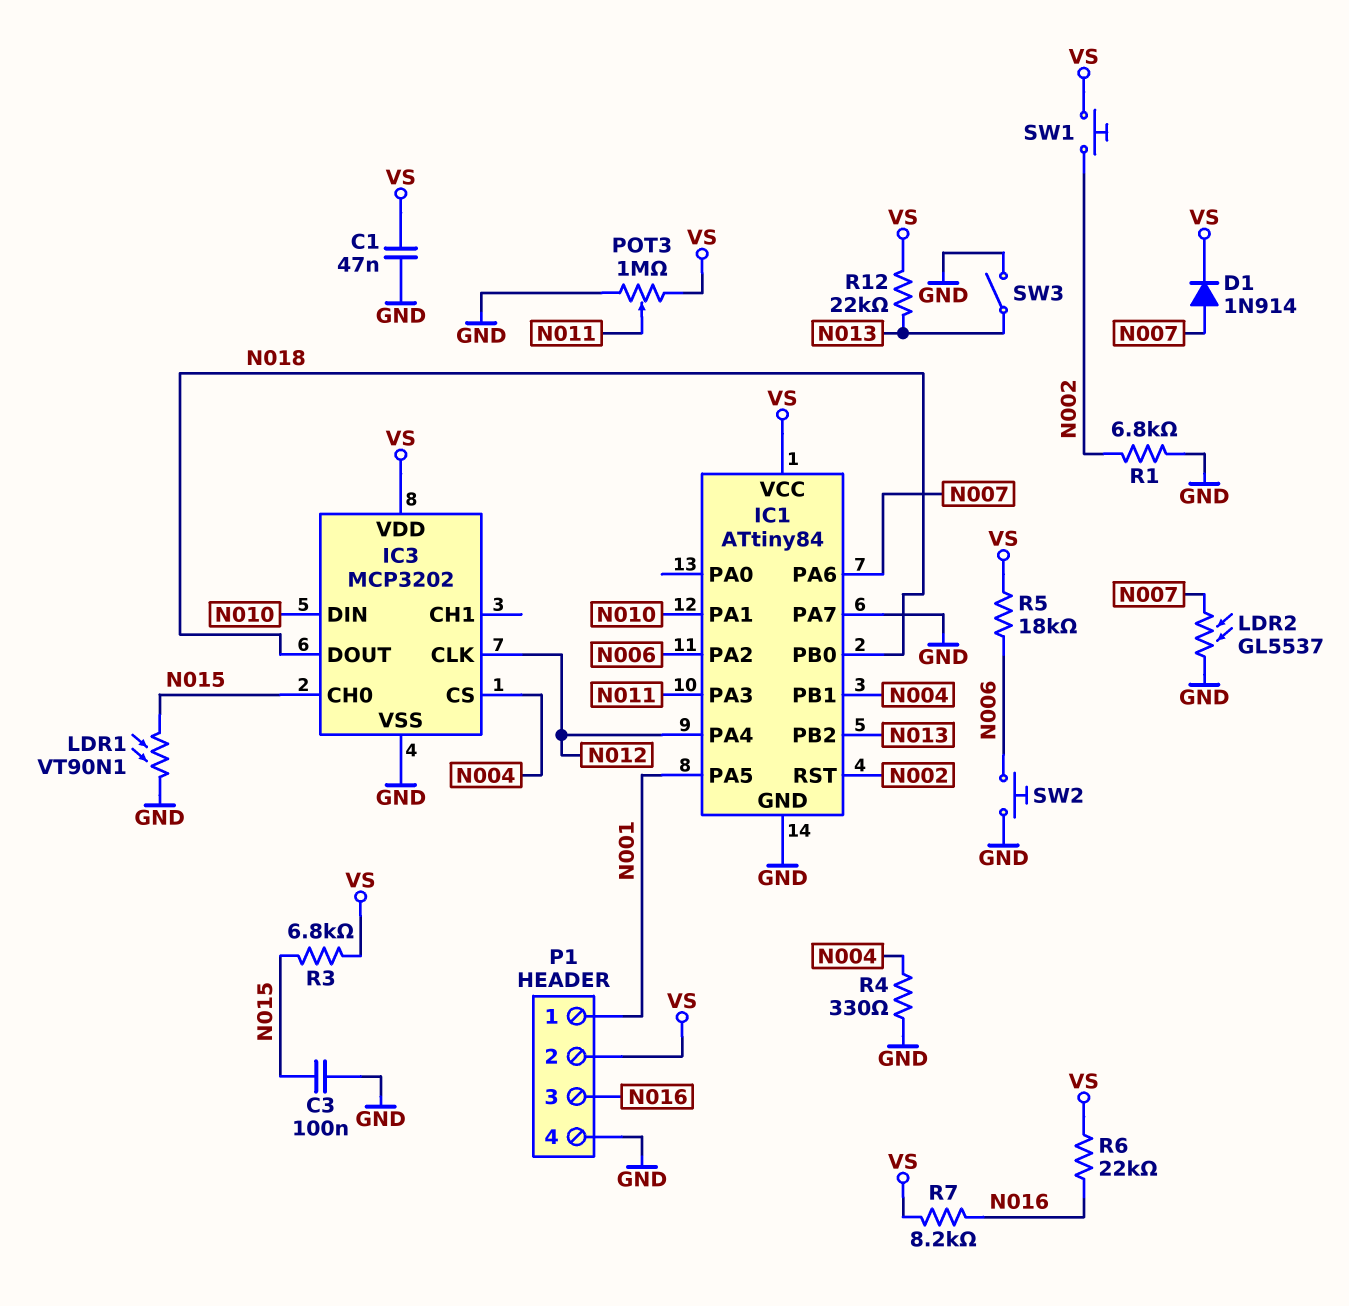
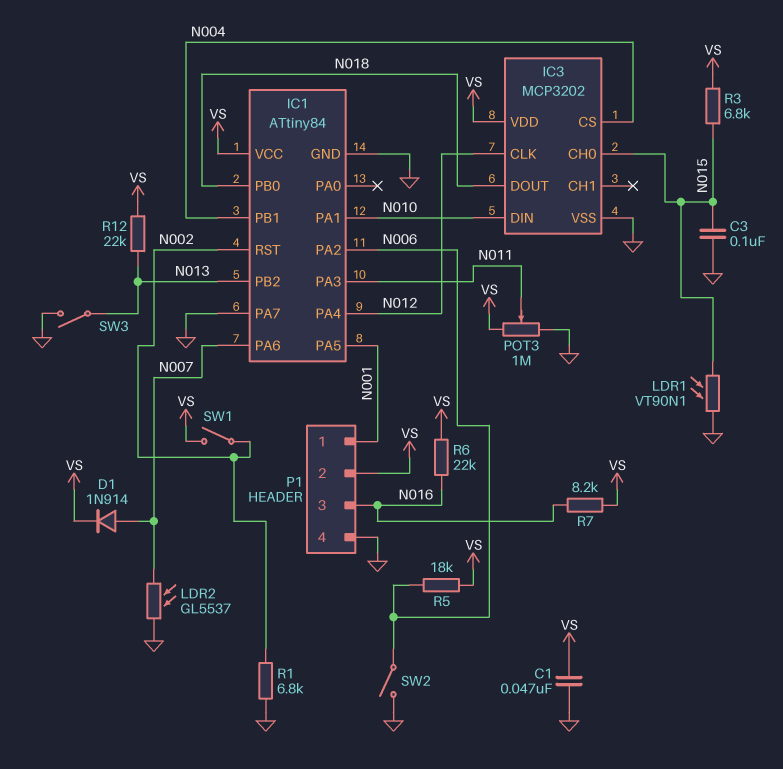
R4: 330 (GND, N004) -> none
SW1: button (N002, VS) -> switch (N002, VS)
SW2: button (GND, N006) -> switch (GND, N006)

